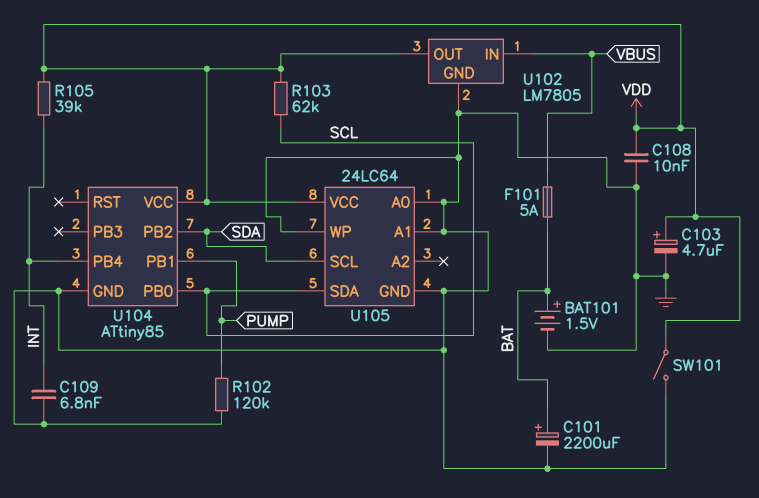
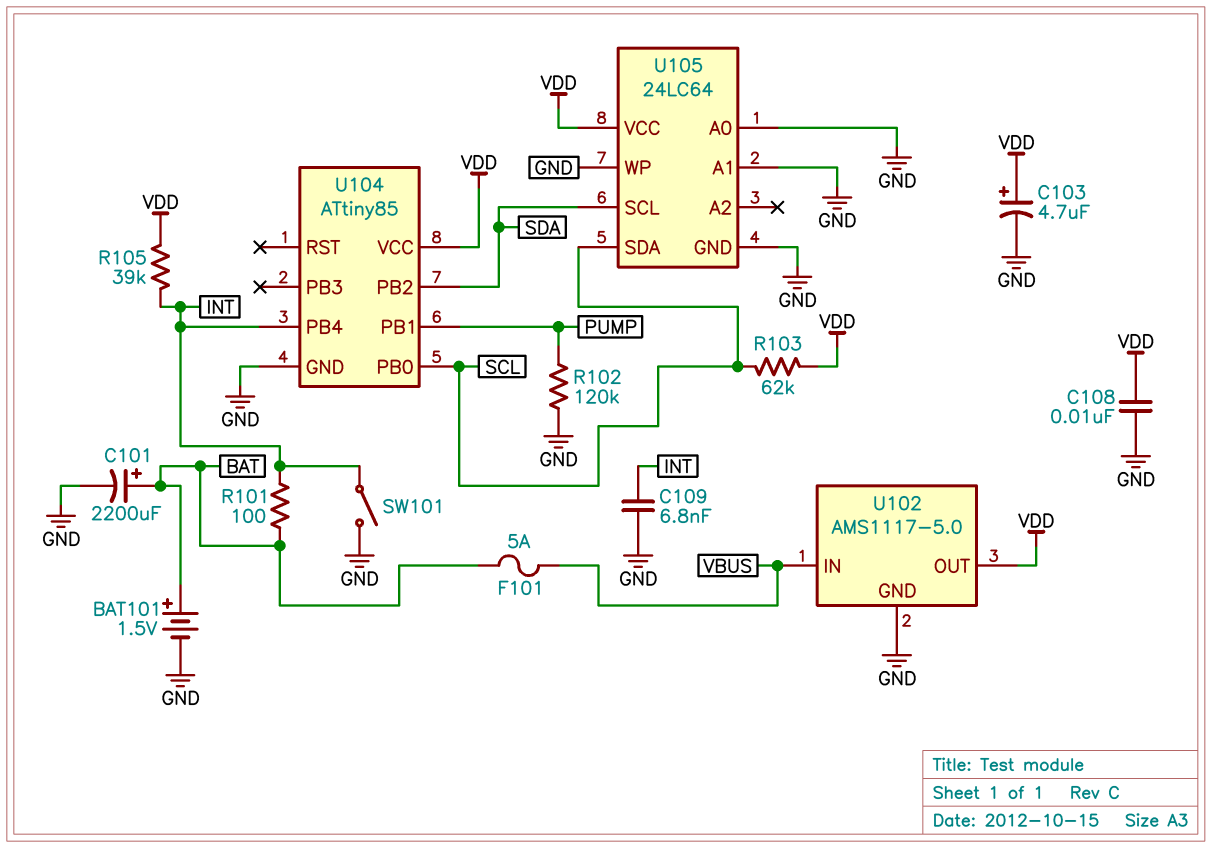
R101: none -> 100 (BAT, INT)
SW101: switch (GND, VDD) -> switch (GND, INT)
U102: LM7805 -> AMS1117-5.0

